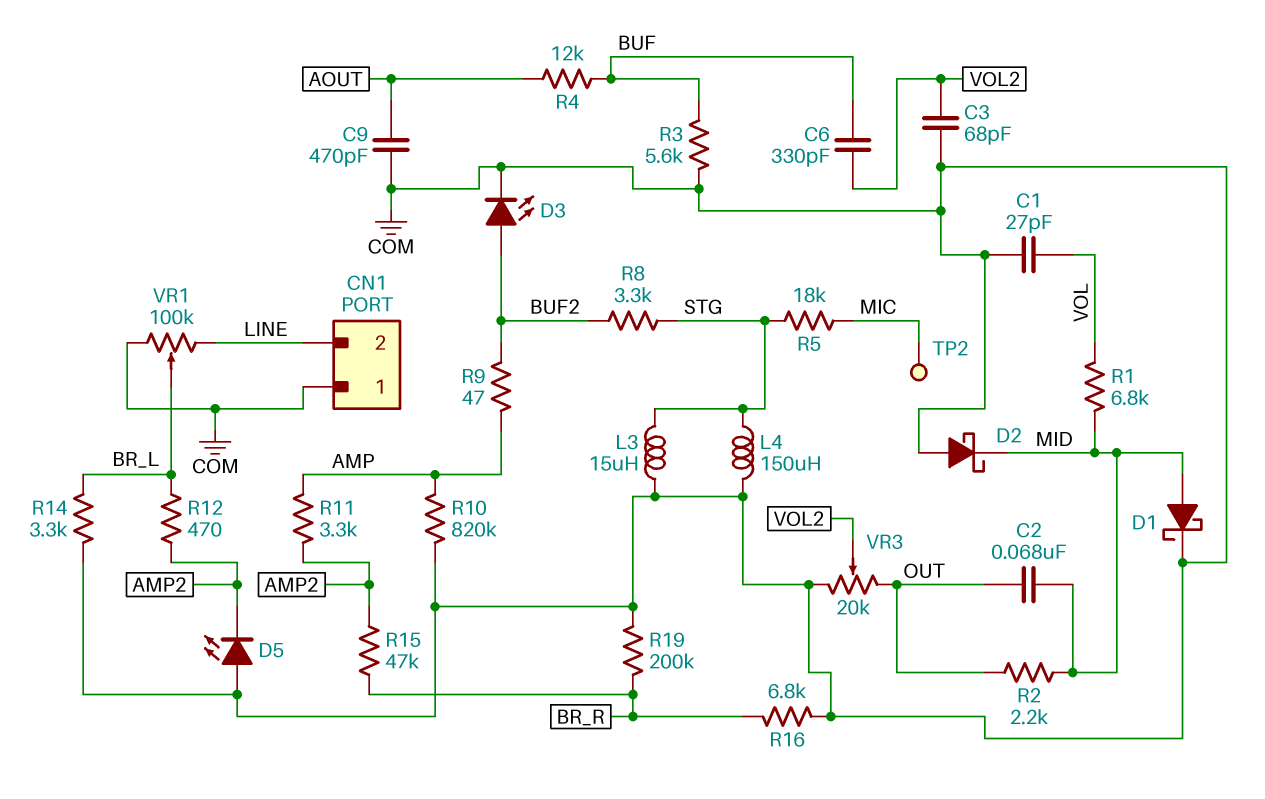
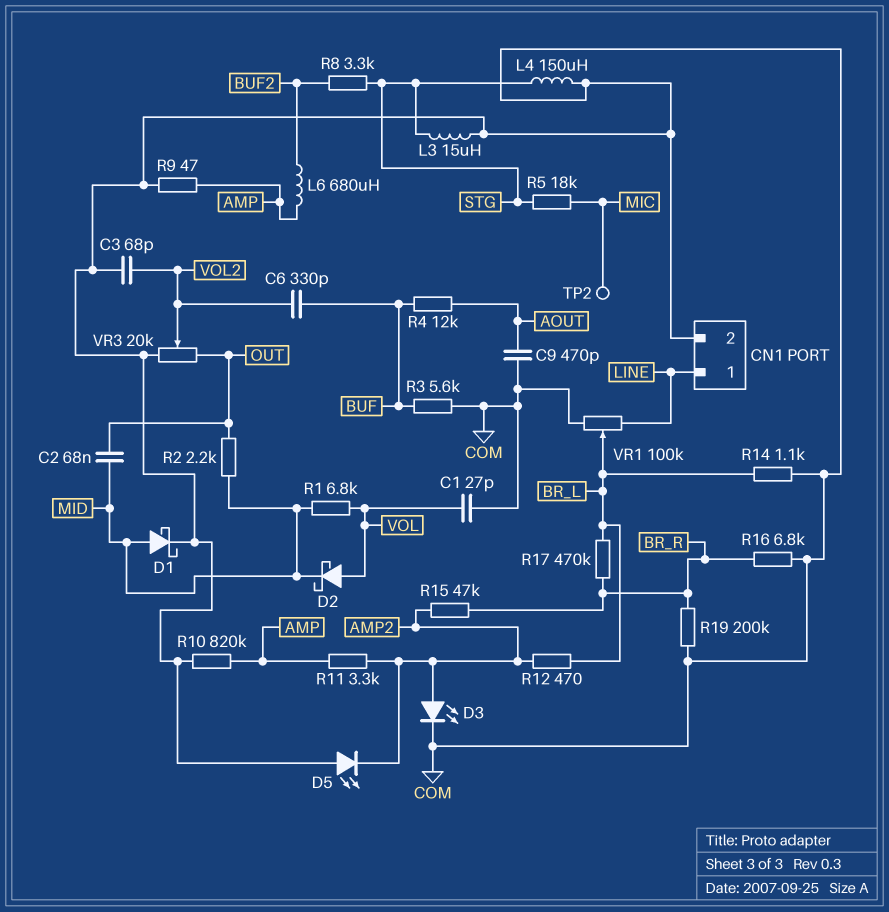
CN1 pin 1: COM -> LINE
CN1 pin 2: LINE -> COM
D2: schottky (A COM, K MID) -> schottky (A VOL, K MID)
D3: LED (A BUF2, K COM) -> LED (A AMP2, K COM)
L6: none -> 680uH (AMP, BUF2)
R9: 47 (AMP, BUF2) -> 47 (AMP, COM)
R14: 3.3k (BR_L, COM) -> 1.1k (BR_L, COM)
R17: none -> 470k (BR_L, BR_R)

